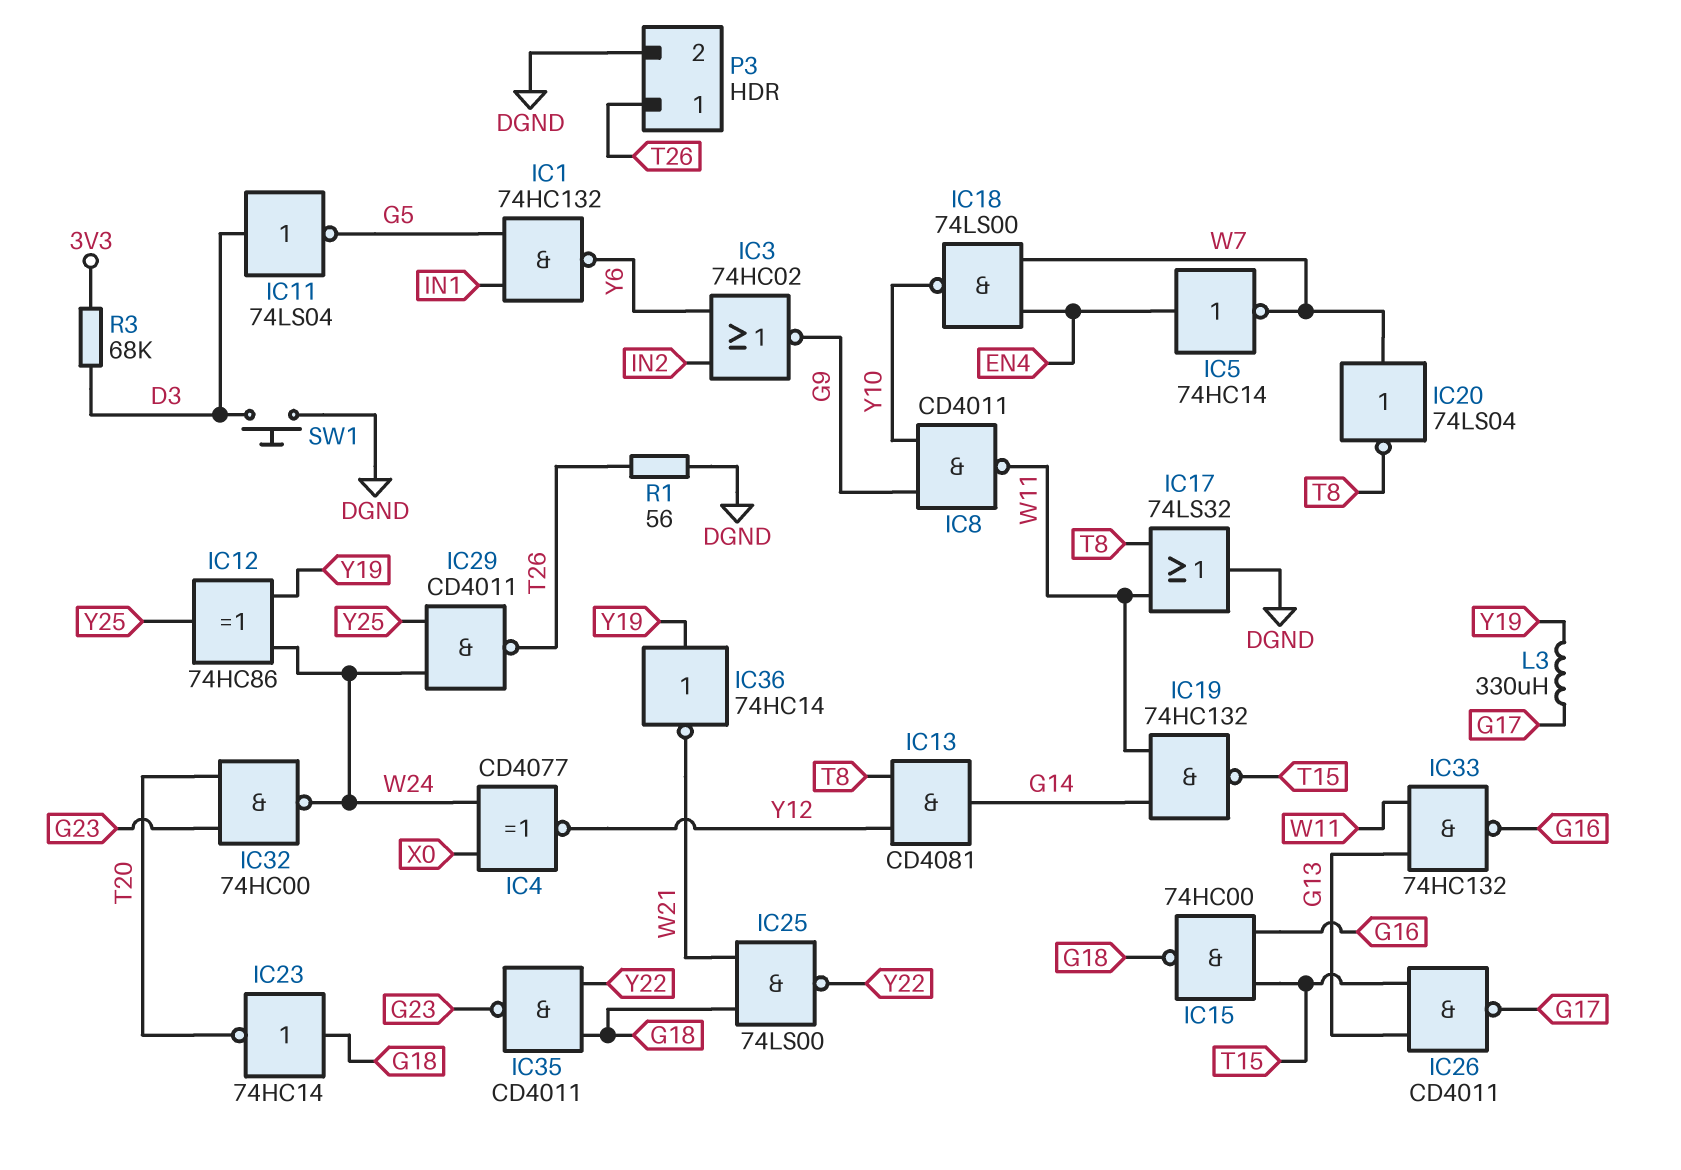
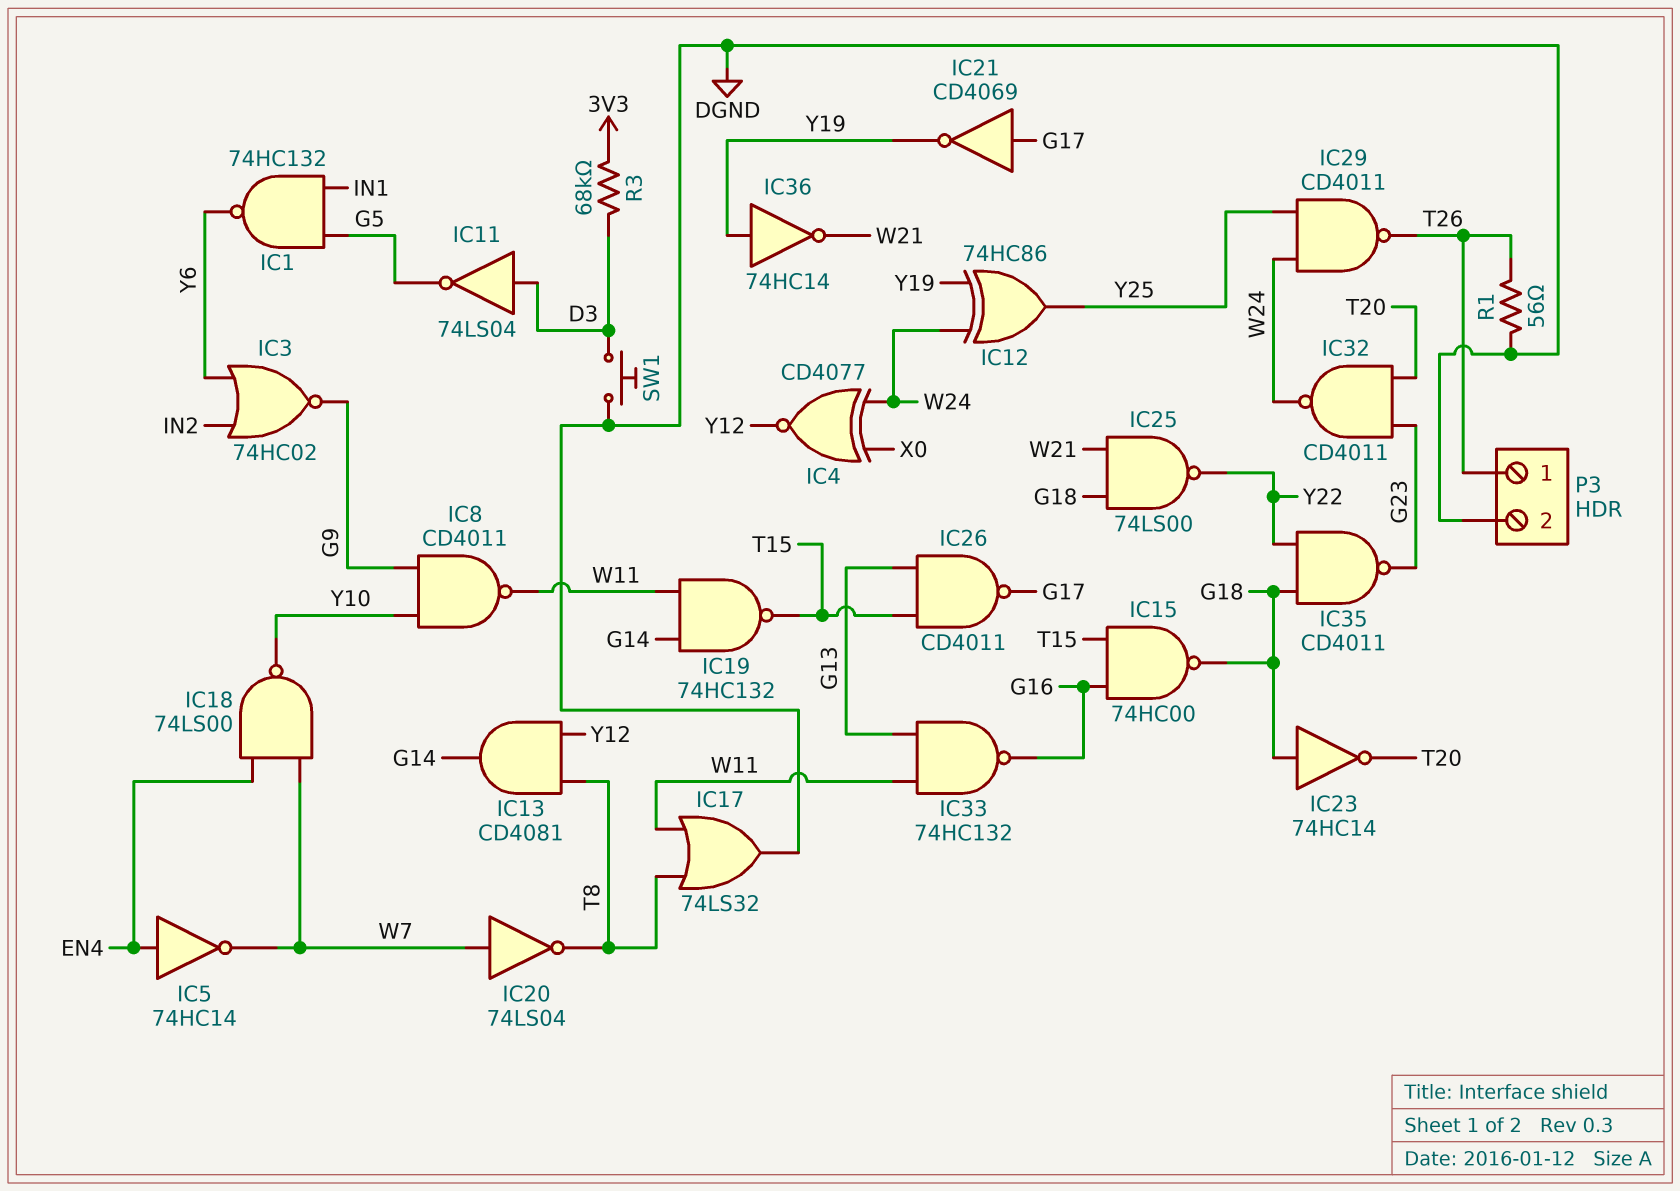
IC21: none -> NOT CD4069 (in G17, out Y19)
IC32: NAND 74HC00 (in G23, in T20, out W24) -> NAND CD4011 (in G23, in T20, out W24)
L3: 330uH (G17, Y19) -> none

